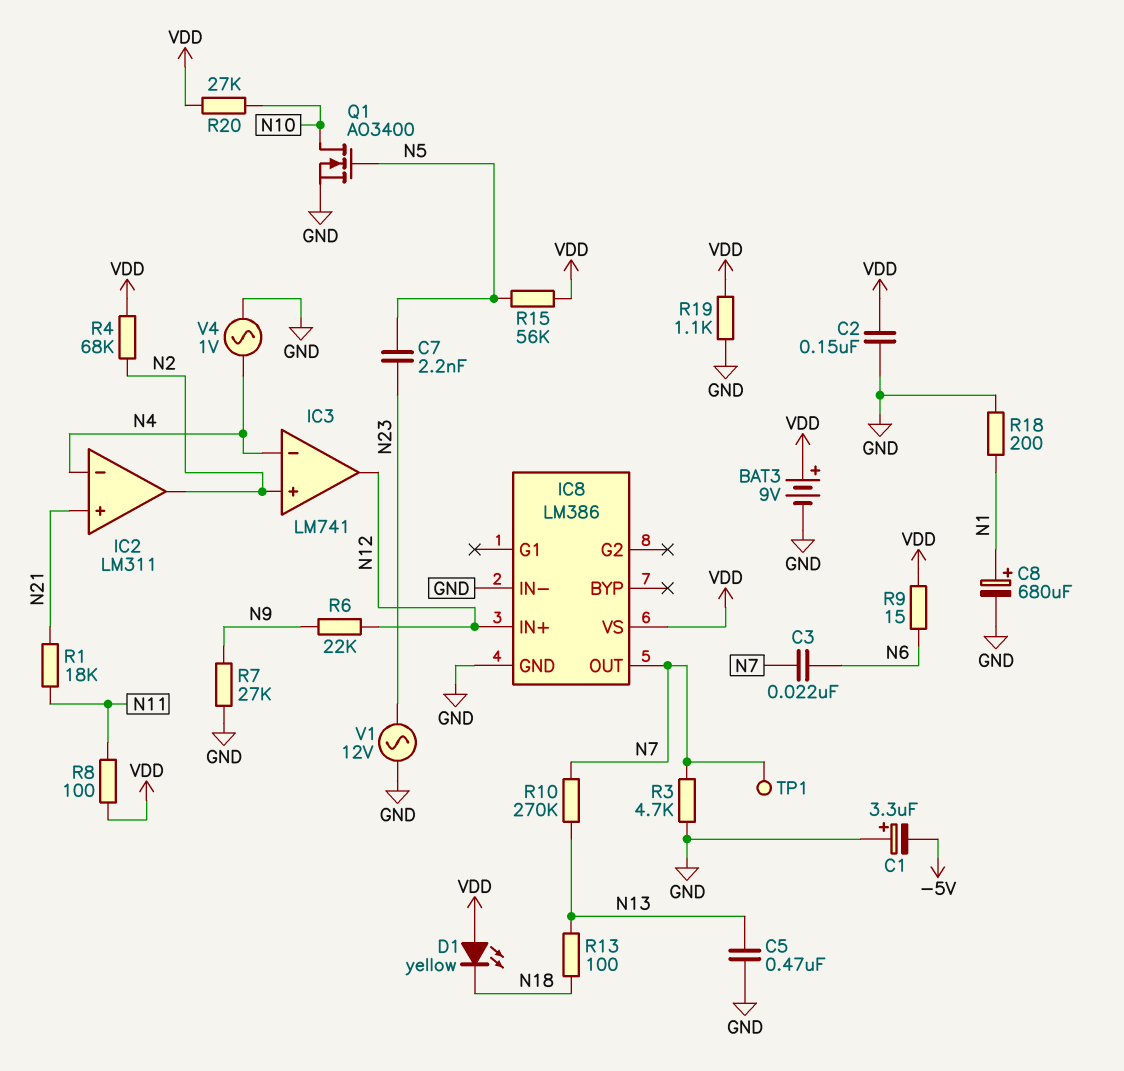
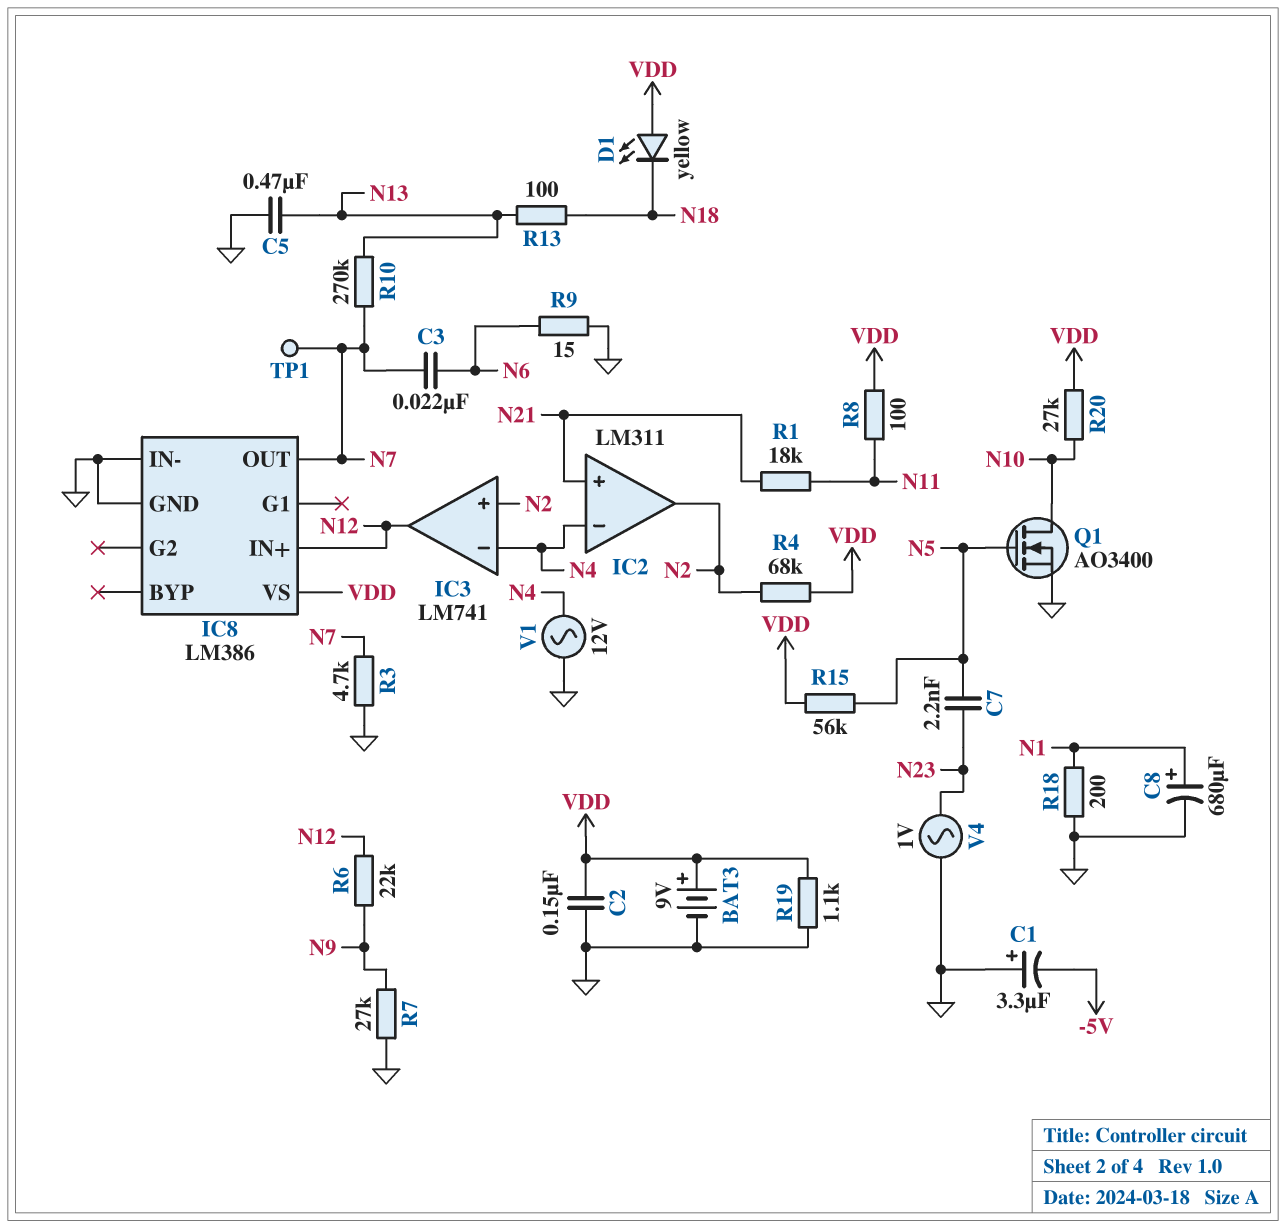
R9: 15 (N6, VDD) -> 15 (GND, N6)
V1: AC 12V (GND, N23) -> AC 12V (GND, N4)
V4: AC 1V (GND, N4) -> AC 1V (GND, N23)

